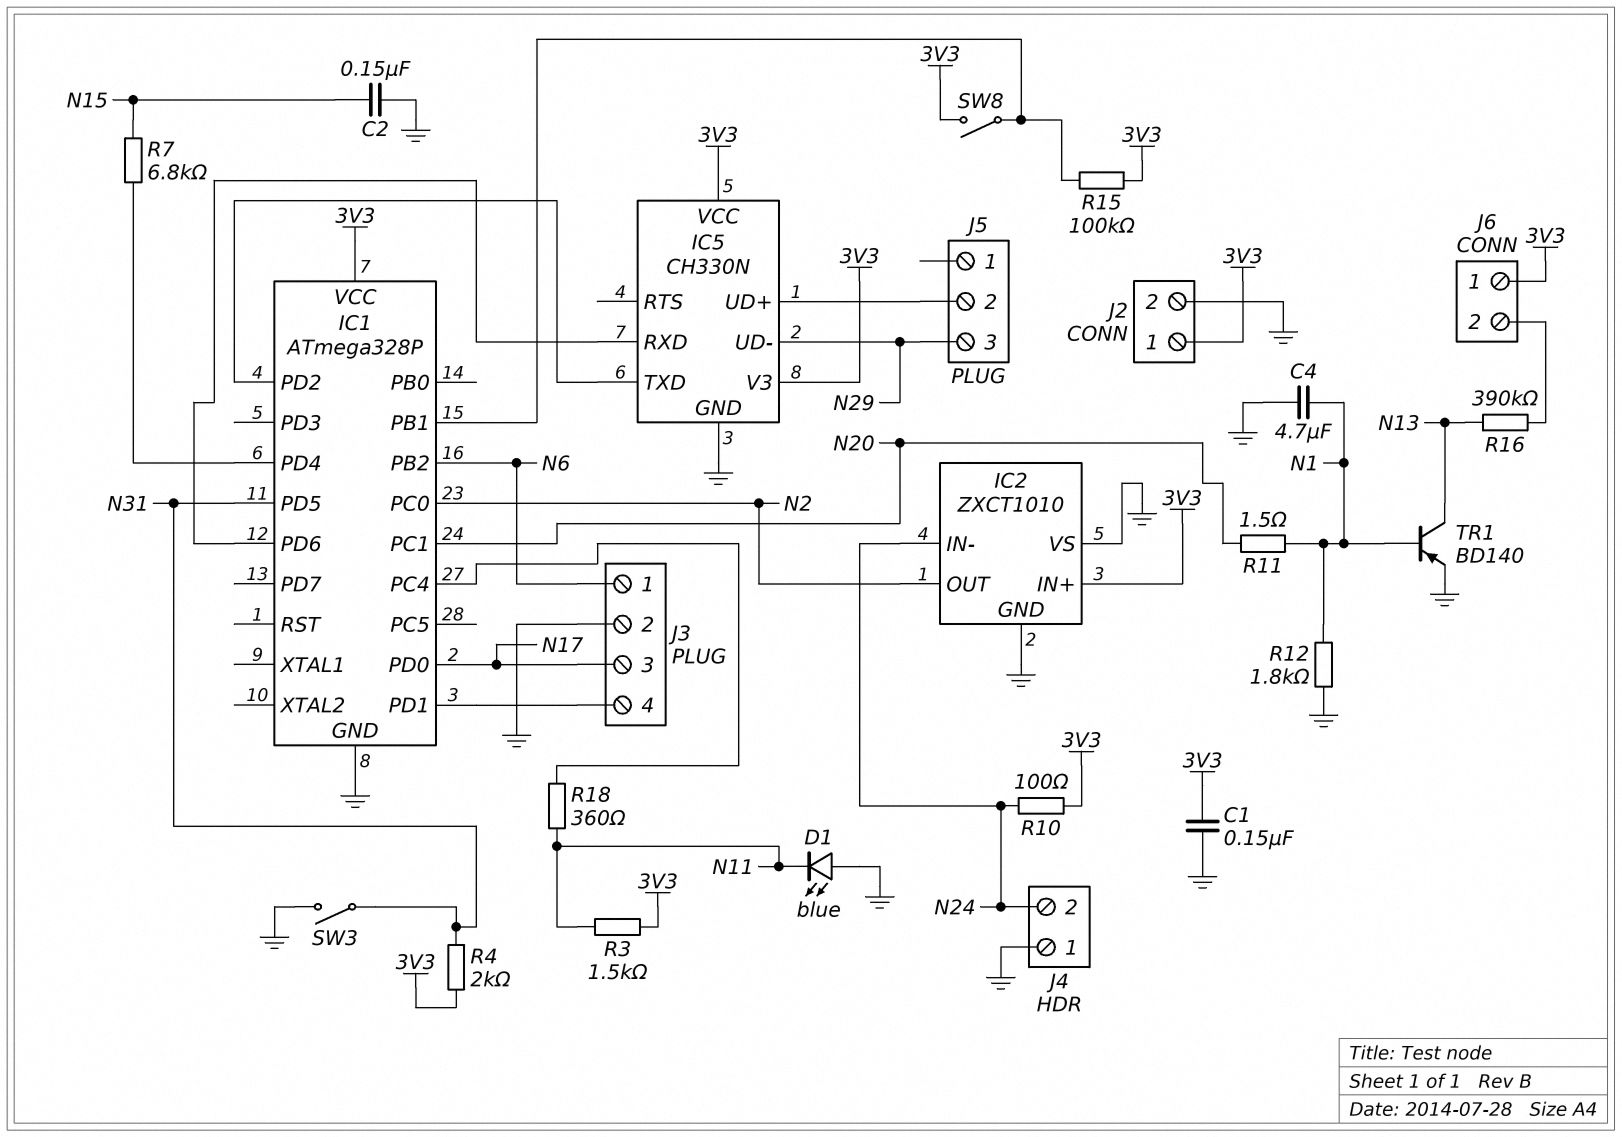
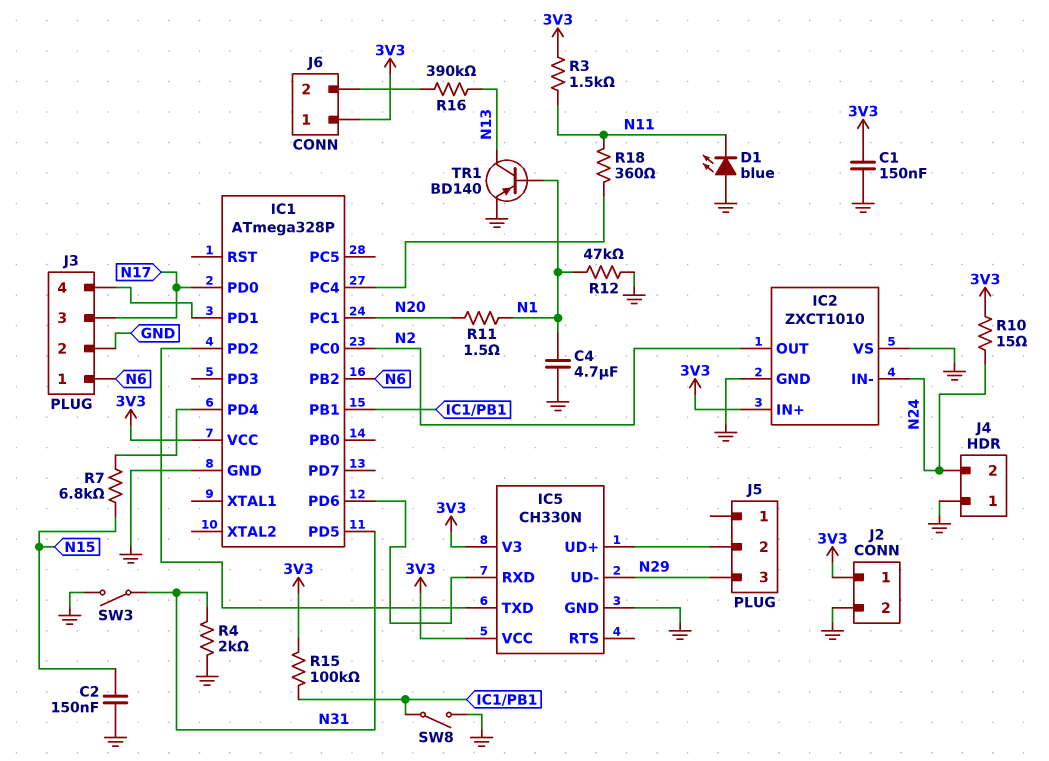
R4: 2k (3V3, N31) -> 2k (GND, N31)
R10: 100 (3V3, N24) -> 15 (3V3, N24)
R12: 1.8k (GND, N1) -> 47k (GND, N1)
SW8: switch (3V3, IC1/PB1) -> switch (GND, IC1/PB1)

